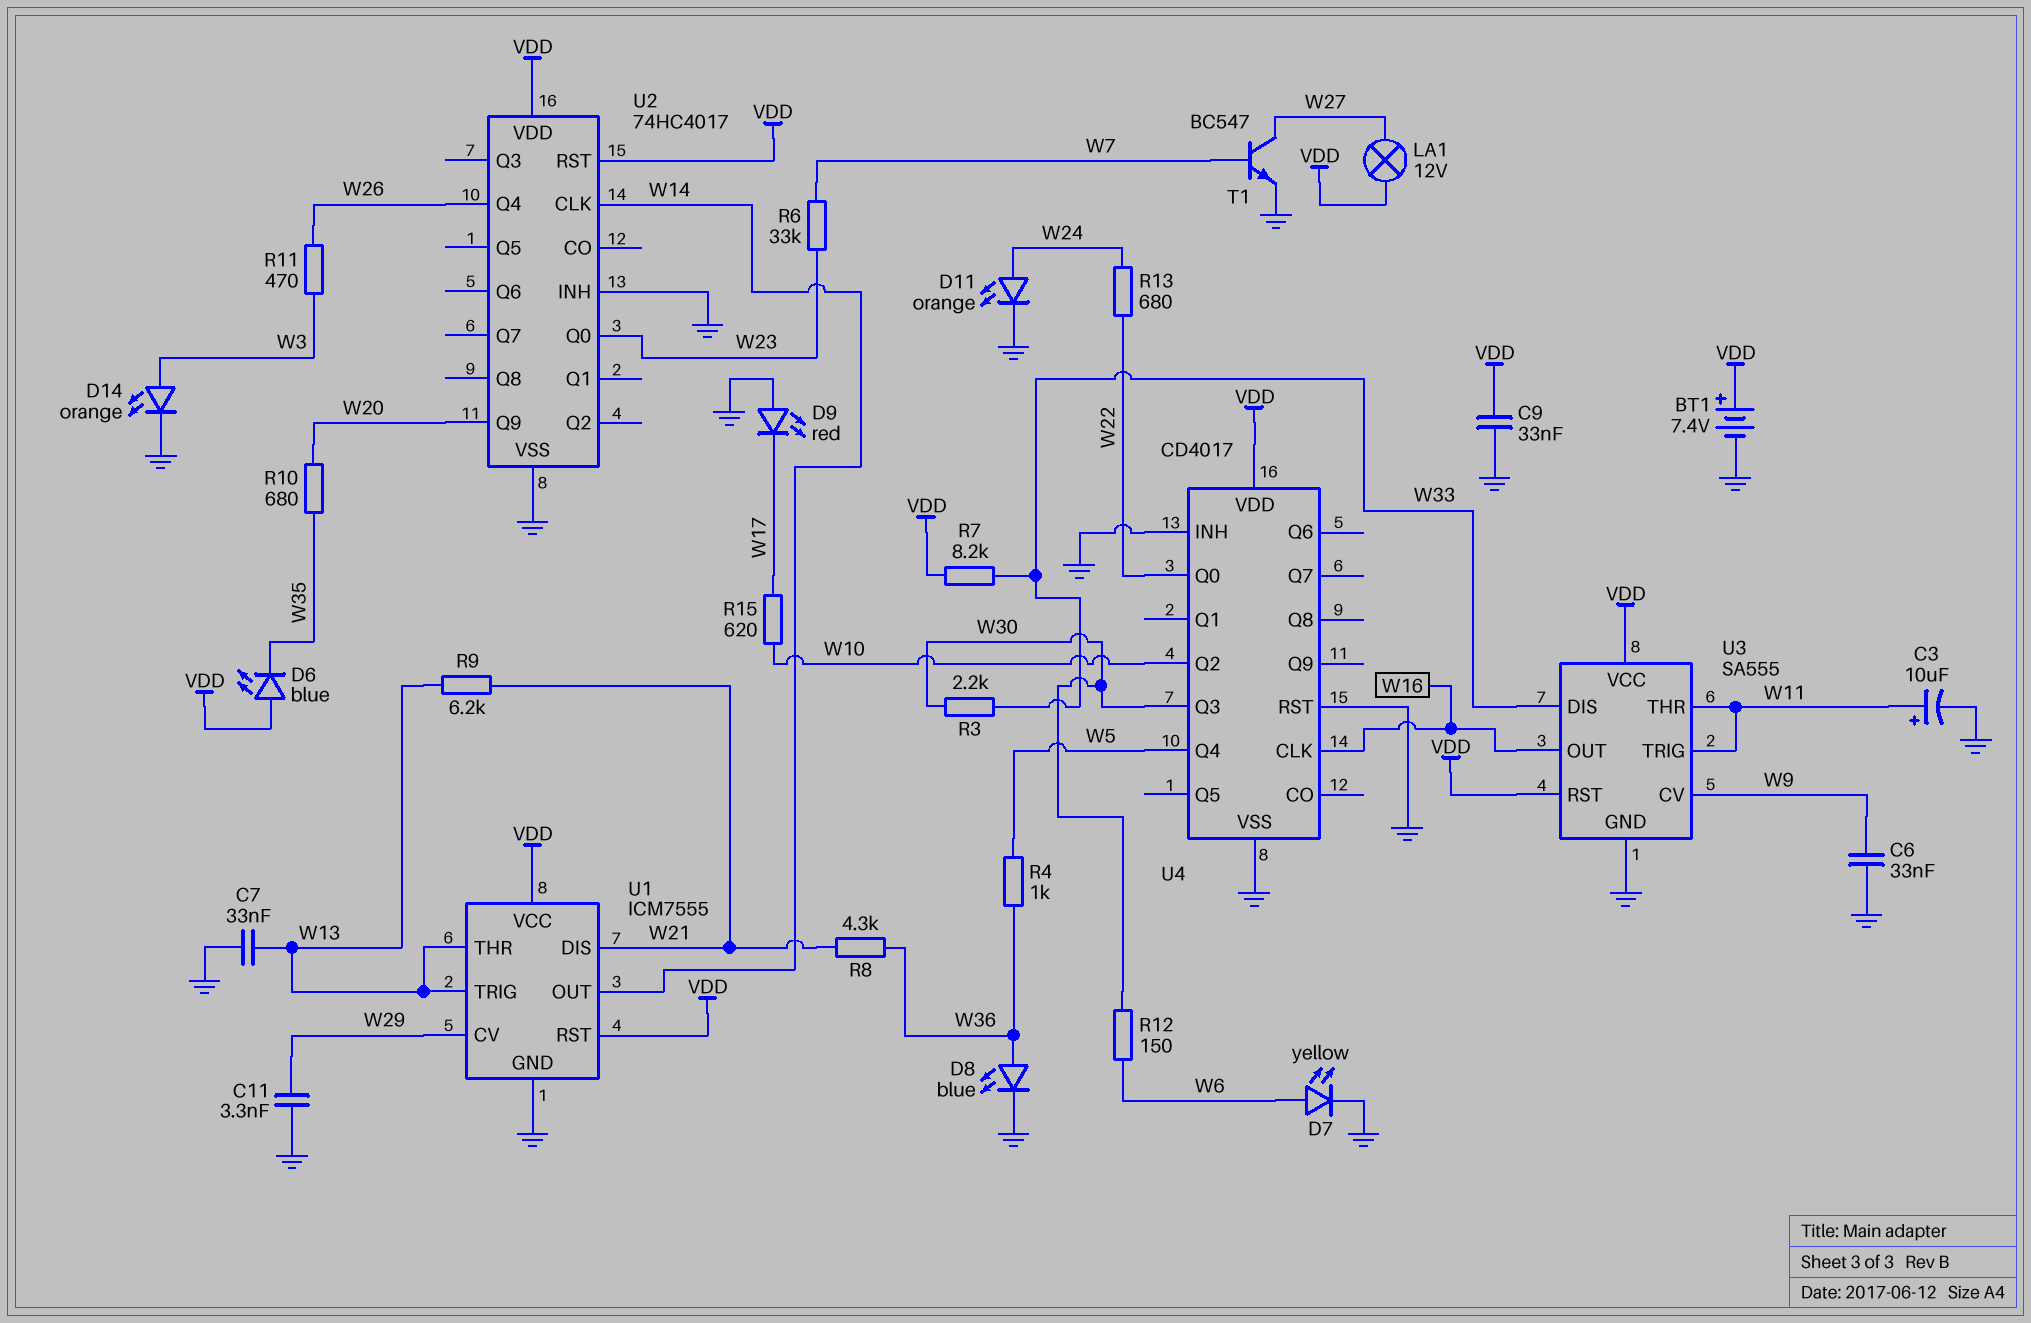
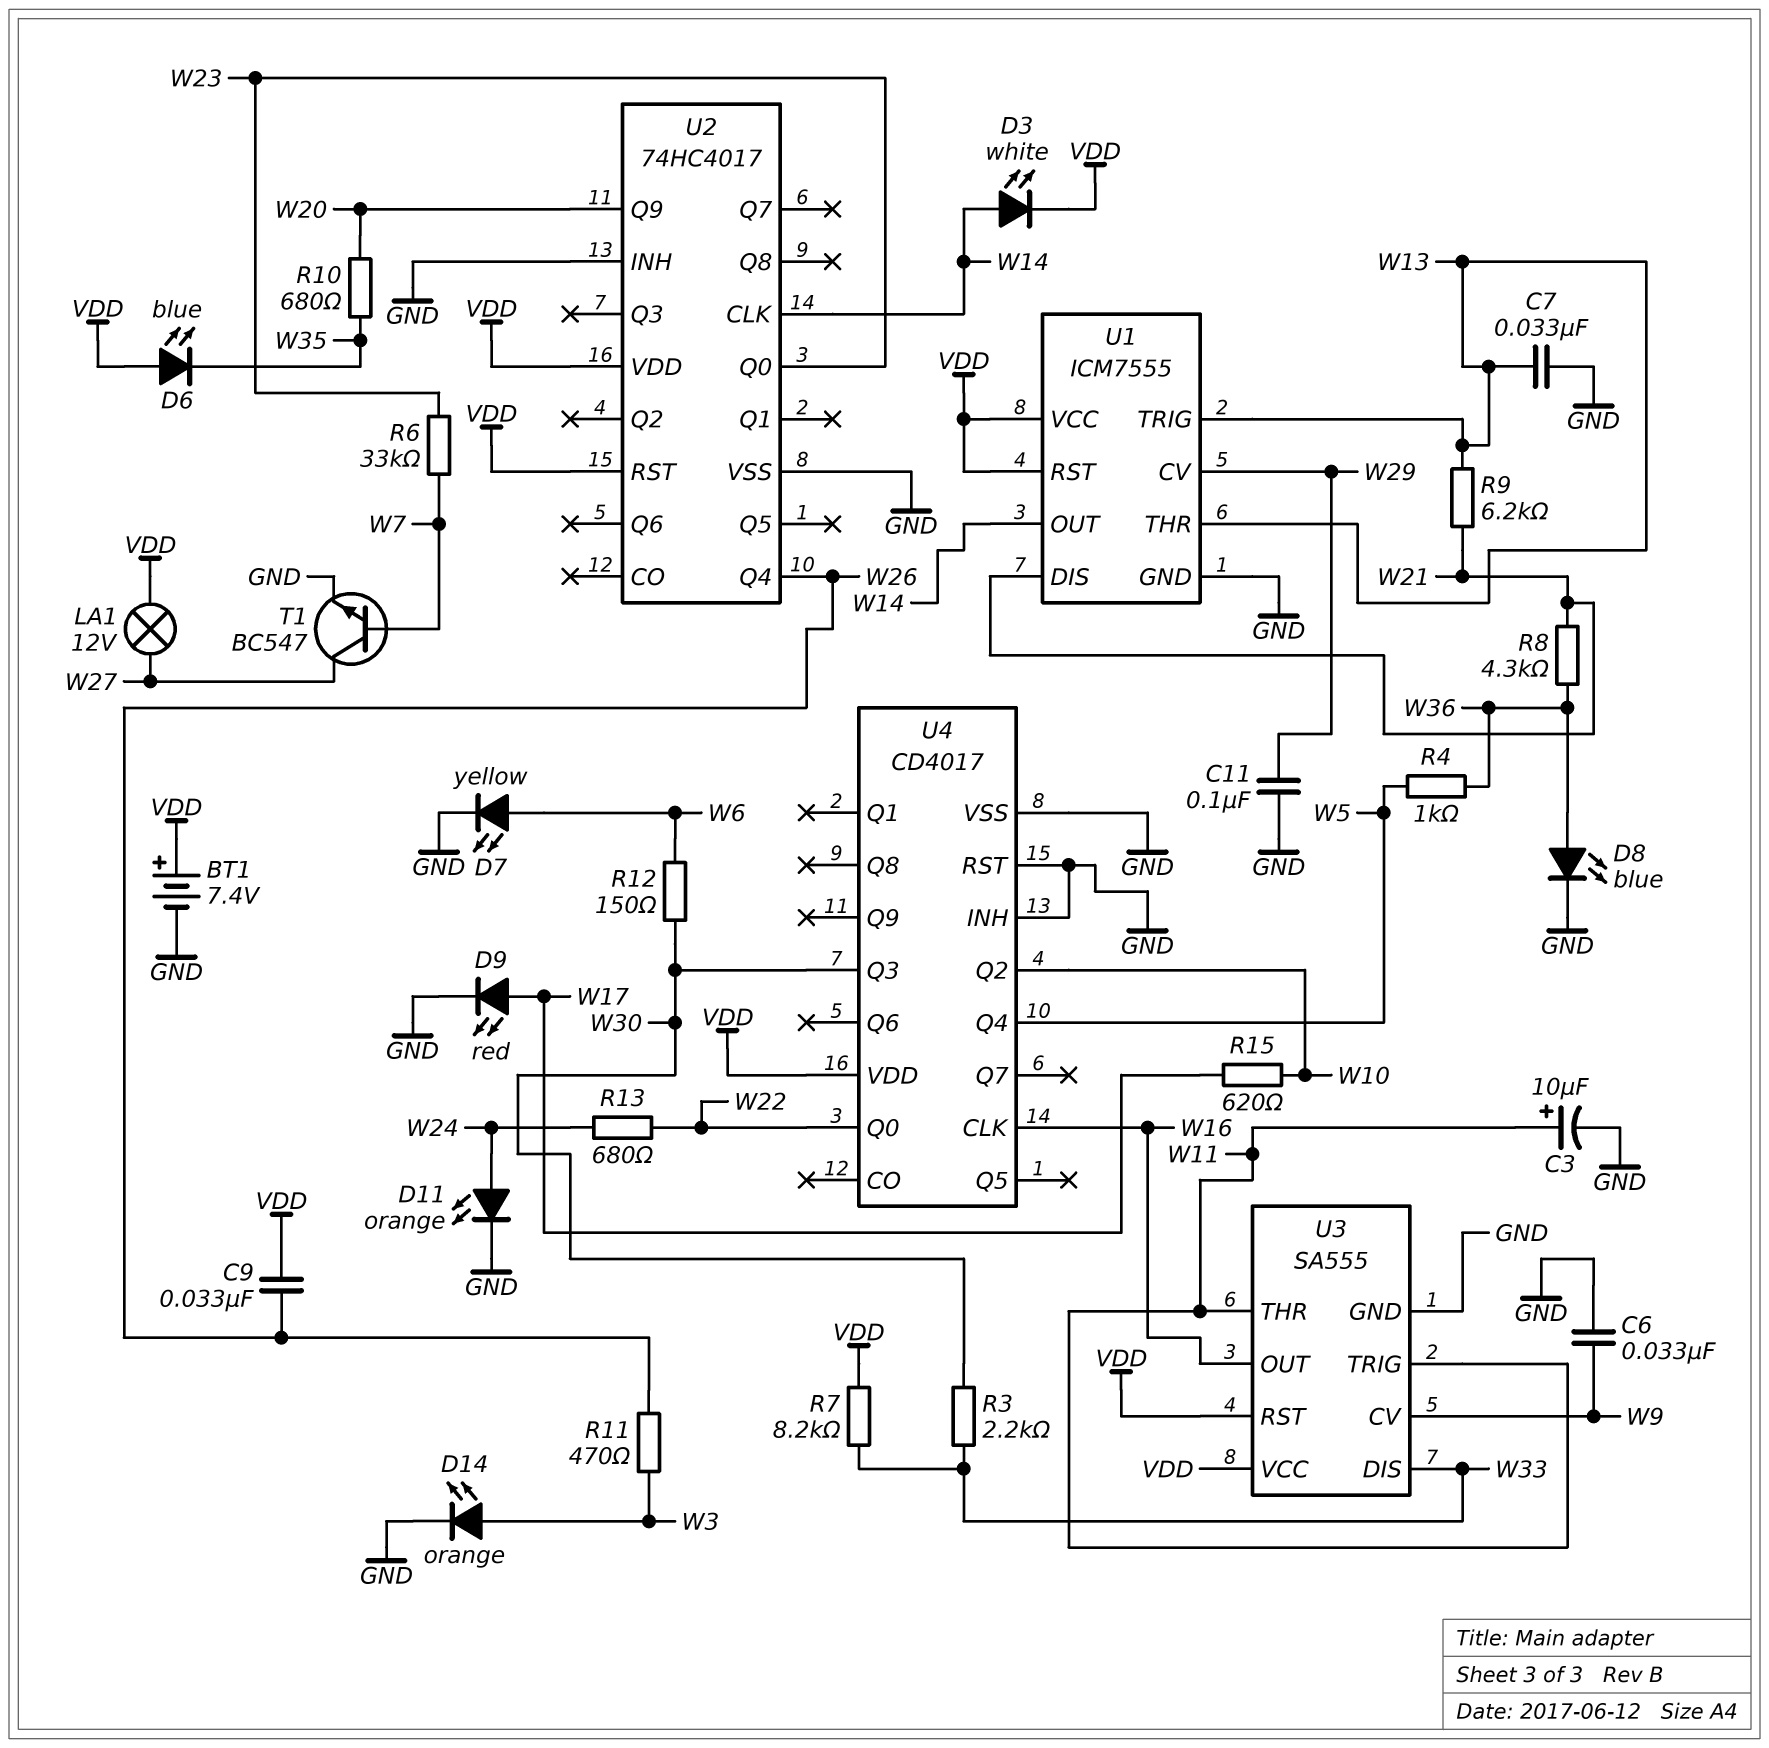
C9: 33nF (GND, VDD) -> 33nF (VDD, W26)
C11: 3.3nF (GND, W29) -> 100nF (GND, W29)
D3: none -> LED white (A W14, K VDD)
D9: LED red (A GND, K W17) -> LED red (A W17, K GND)

